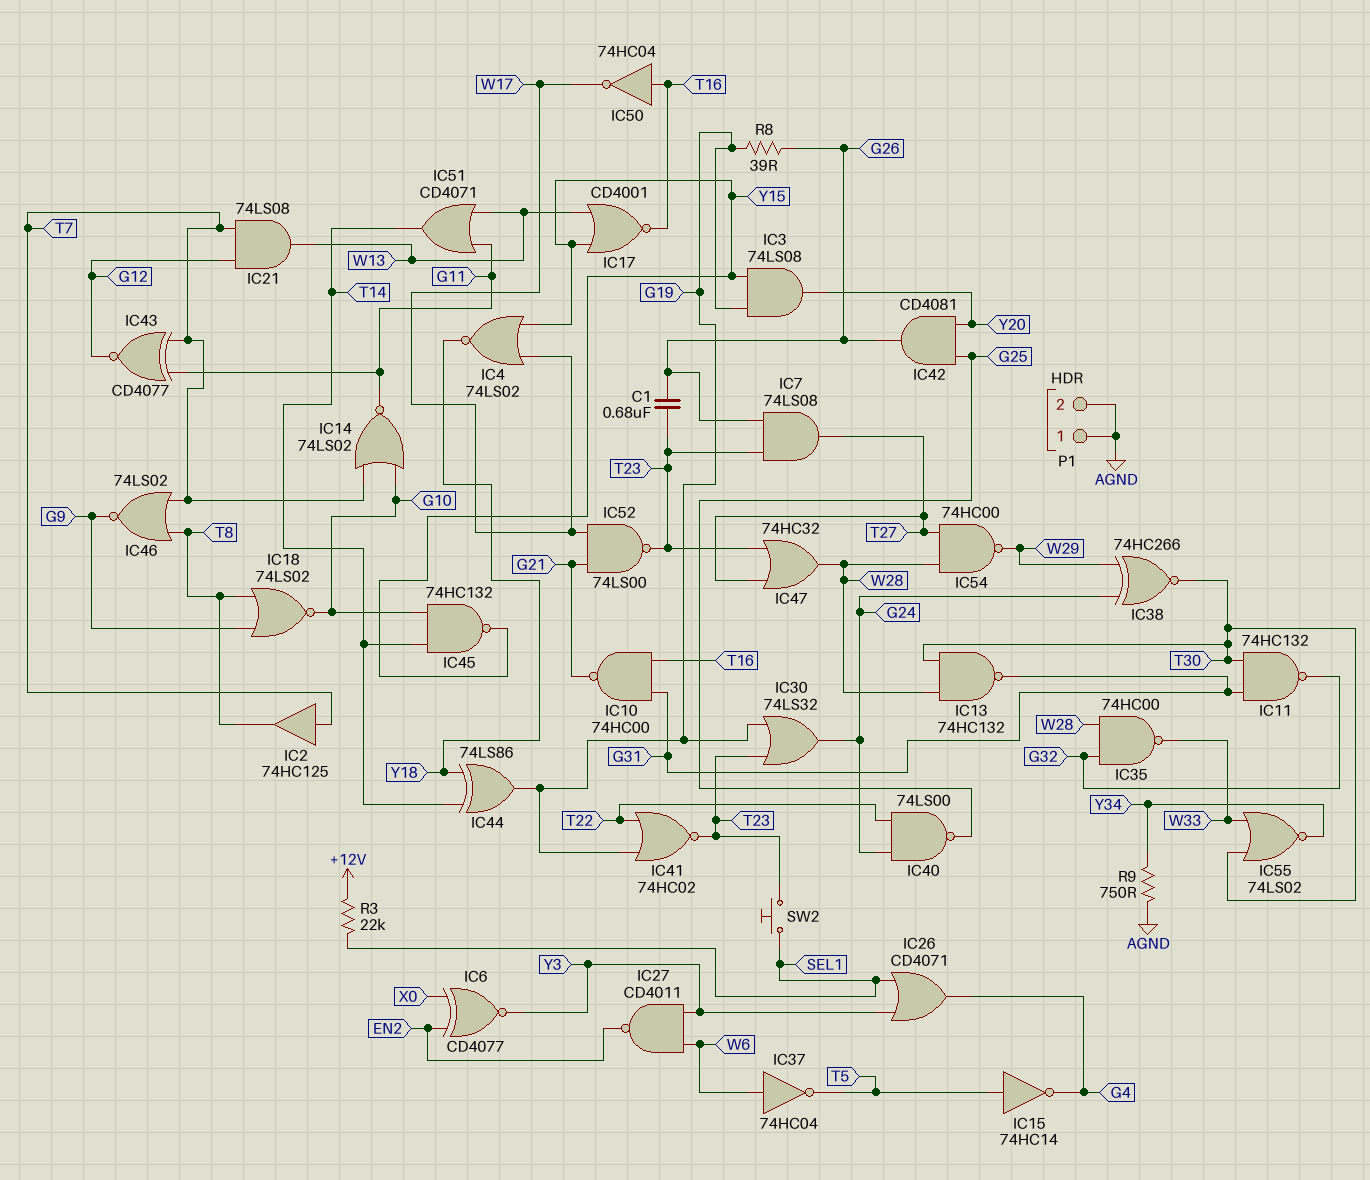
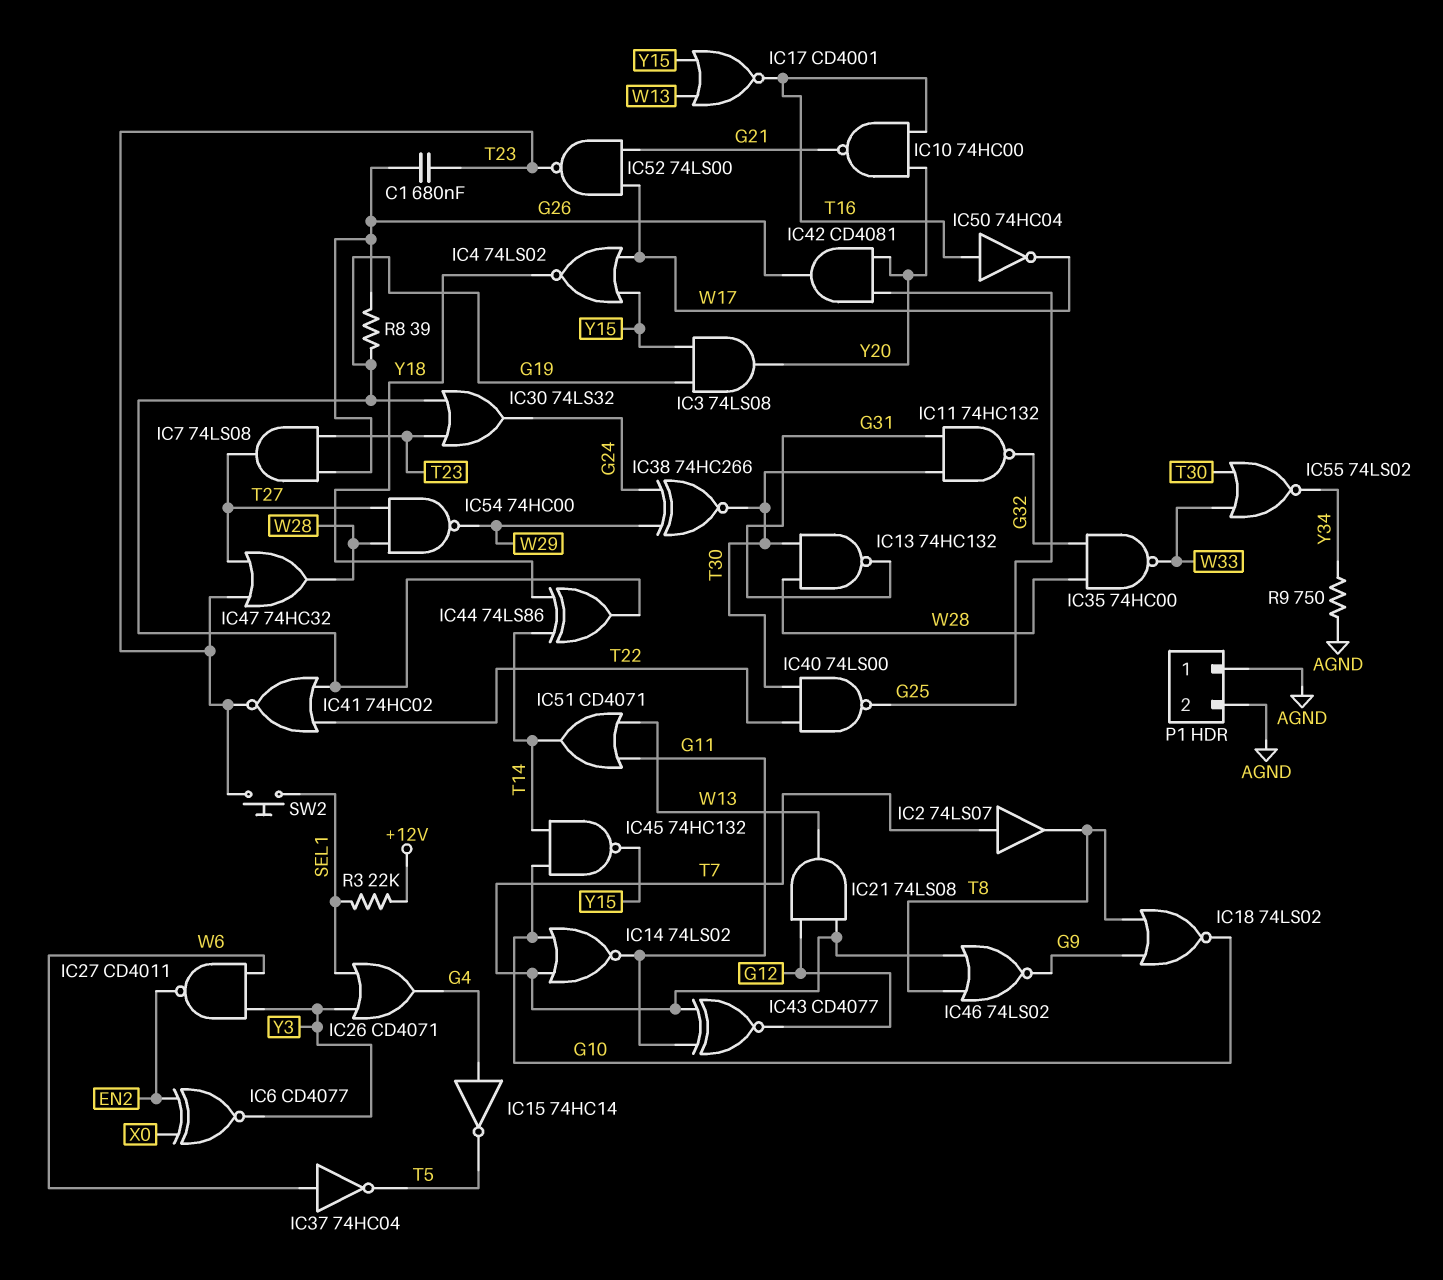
IC2: buffer 74HC125 (in T7, out T8) -> buffer 74LS07 (in T7, out T8)
IC10: NAND 74HC00 (in G31, in T16, out G21) -> NAND 74HC00 (in T16, in Y20, out G21)
IC15: NOT 74HC14 (in T5, out G4) -> NOT 74HC14 (in G4, out T5)
IC40: NAND 74LS00 (in G24, in T22, out G25) -> NAND 74LS00 (in T22, in T30, out G25)

